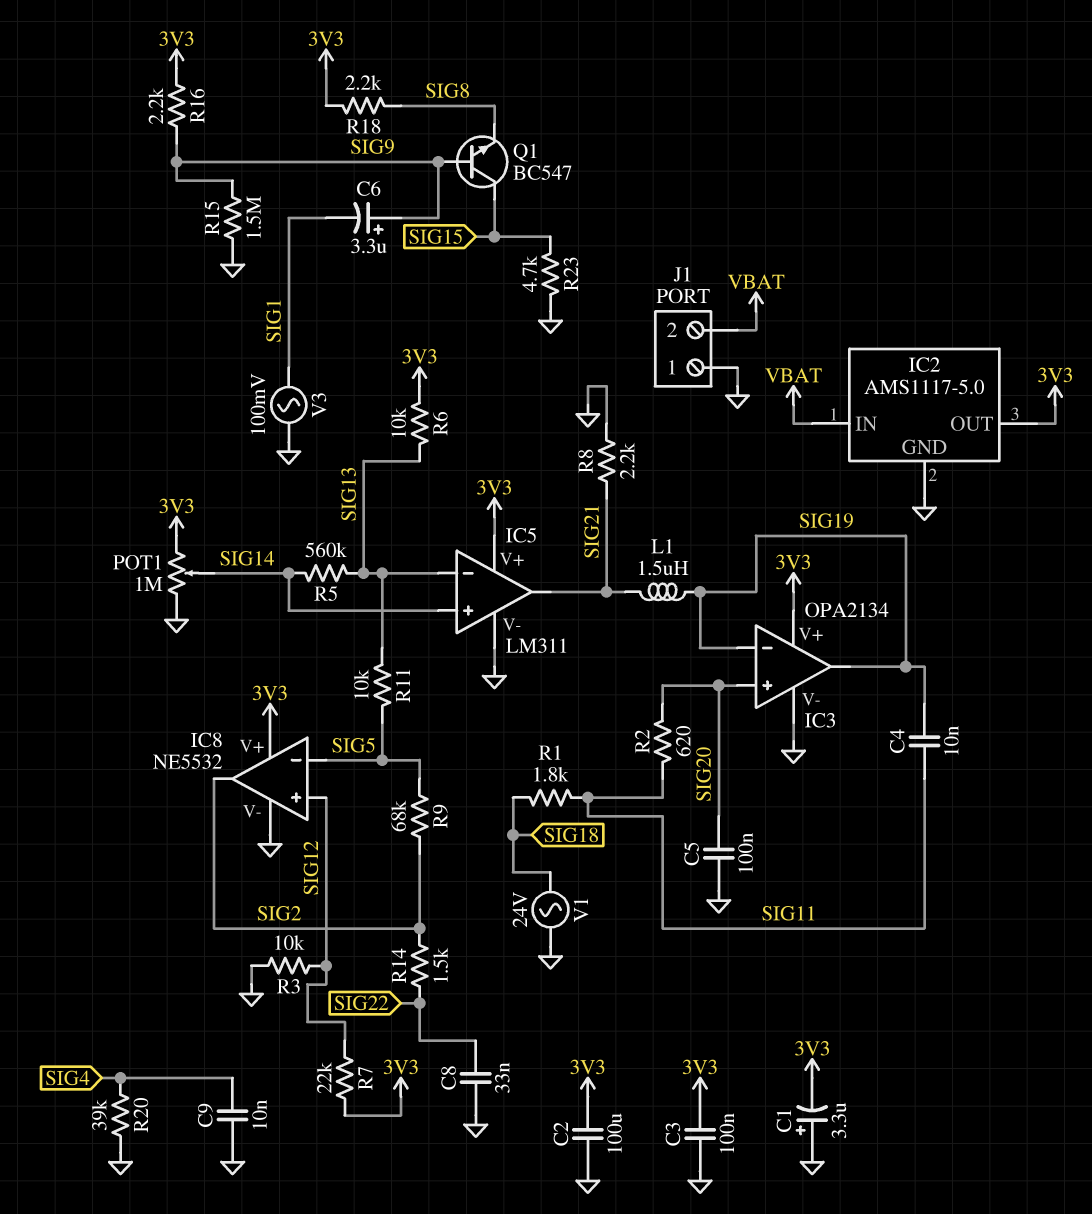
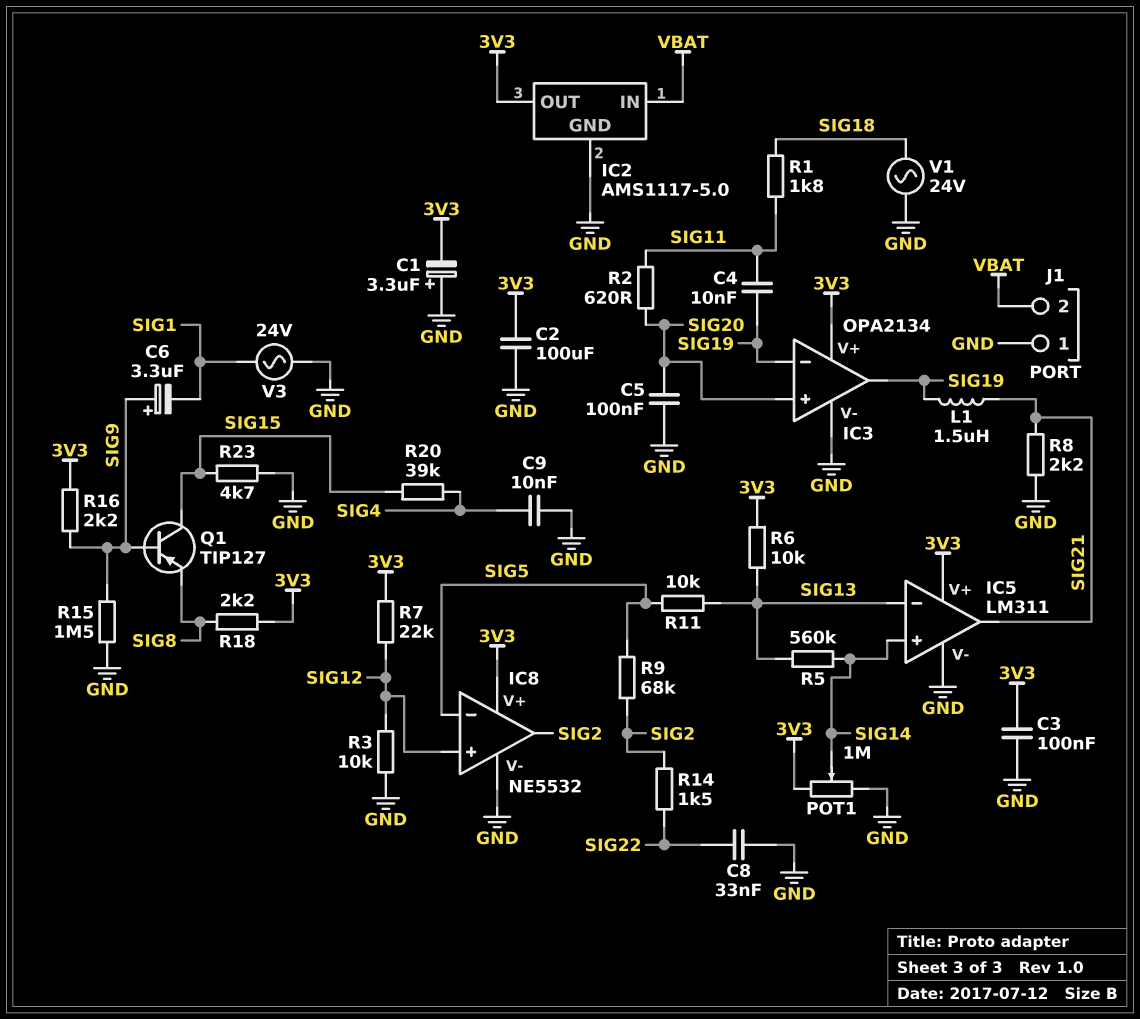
Q1: NPN BC547 (B SIG9, C SIG15, E SIG8) -> PNP TIP127 (B SIG9, C SIG15, E SIG8)
R20: 39k (GND, SIG4) -> 39k (SIG4, SIG15)
V3: AC 100mV (GND, SIG1) -> AC 24V (GND, SIG1)

